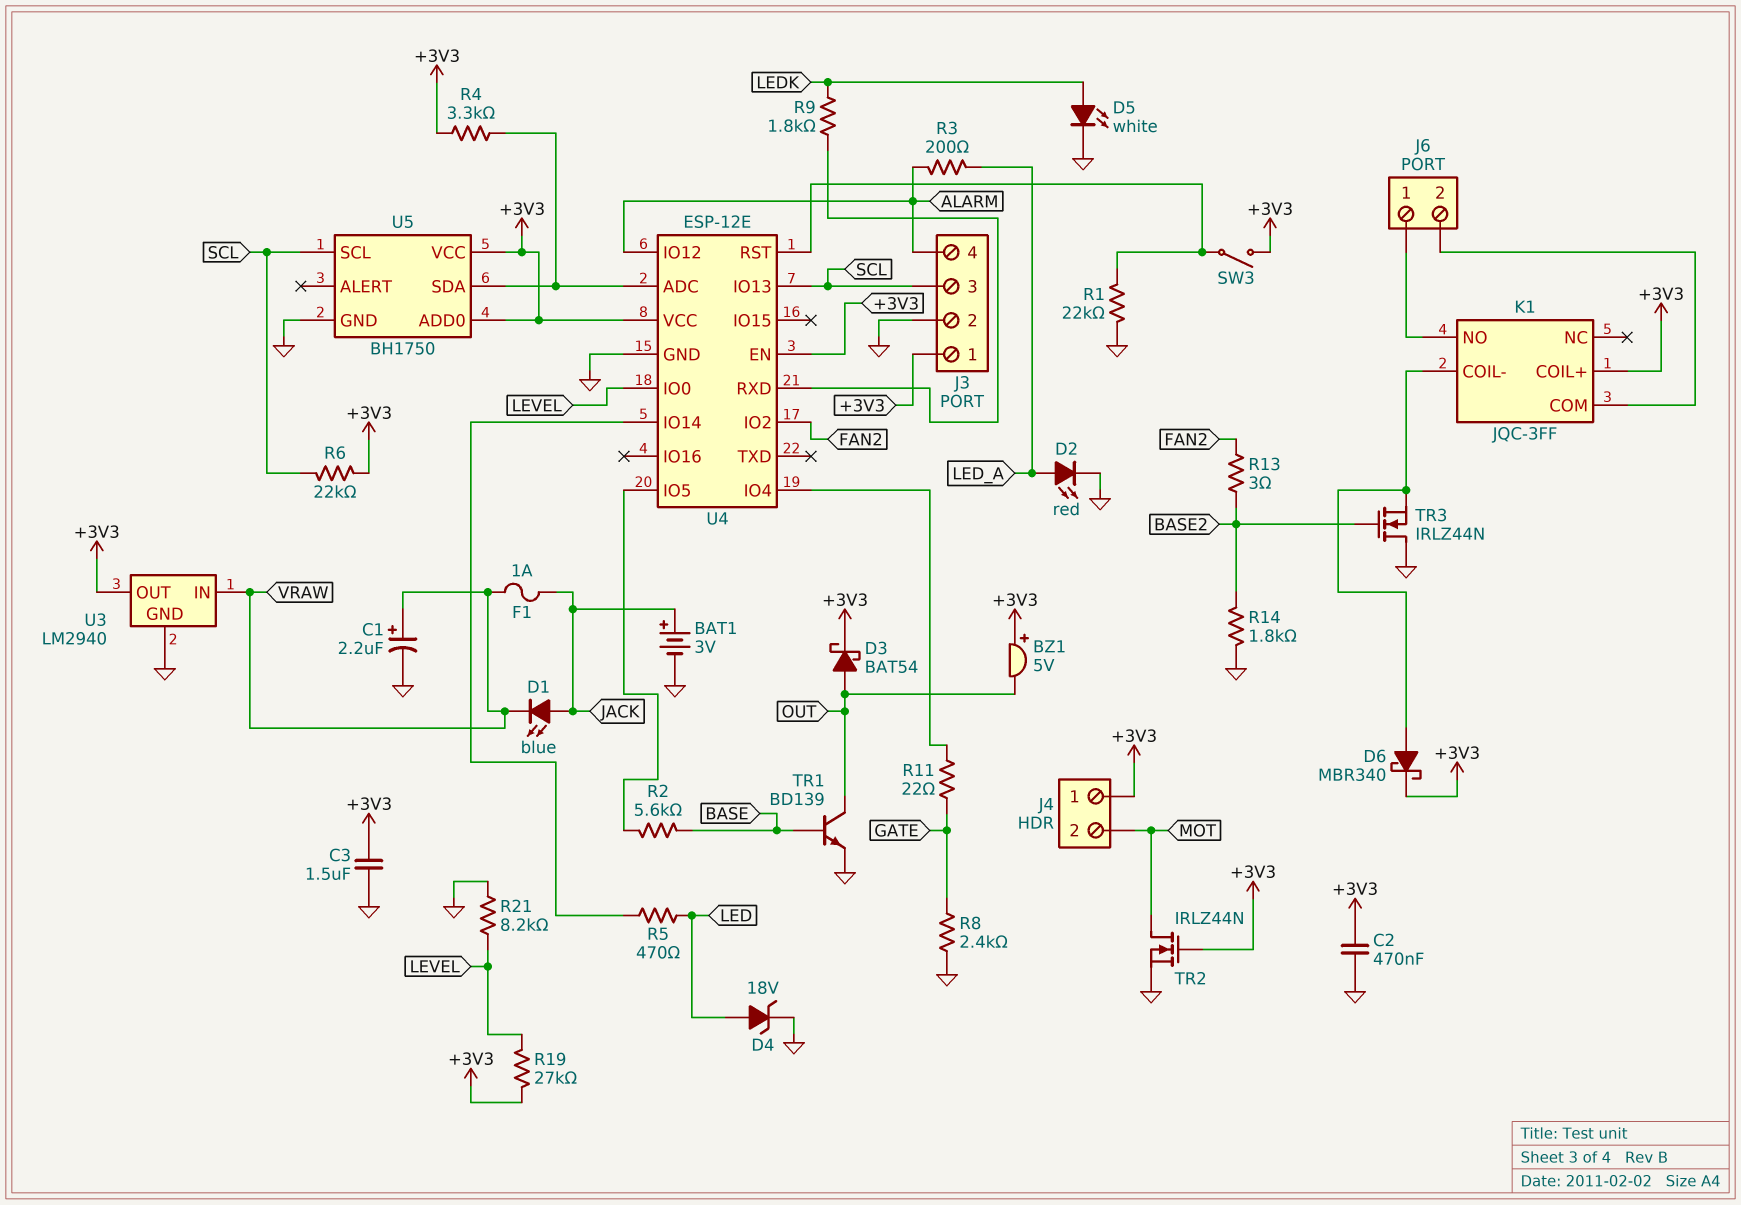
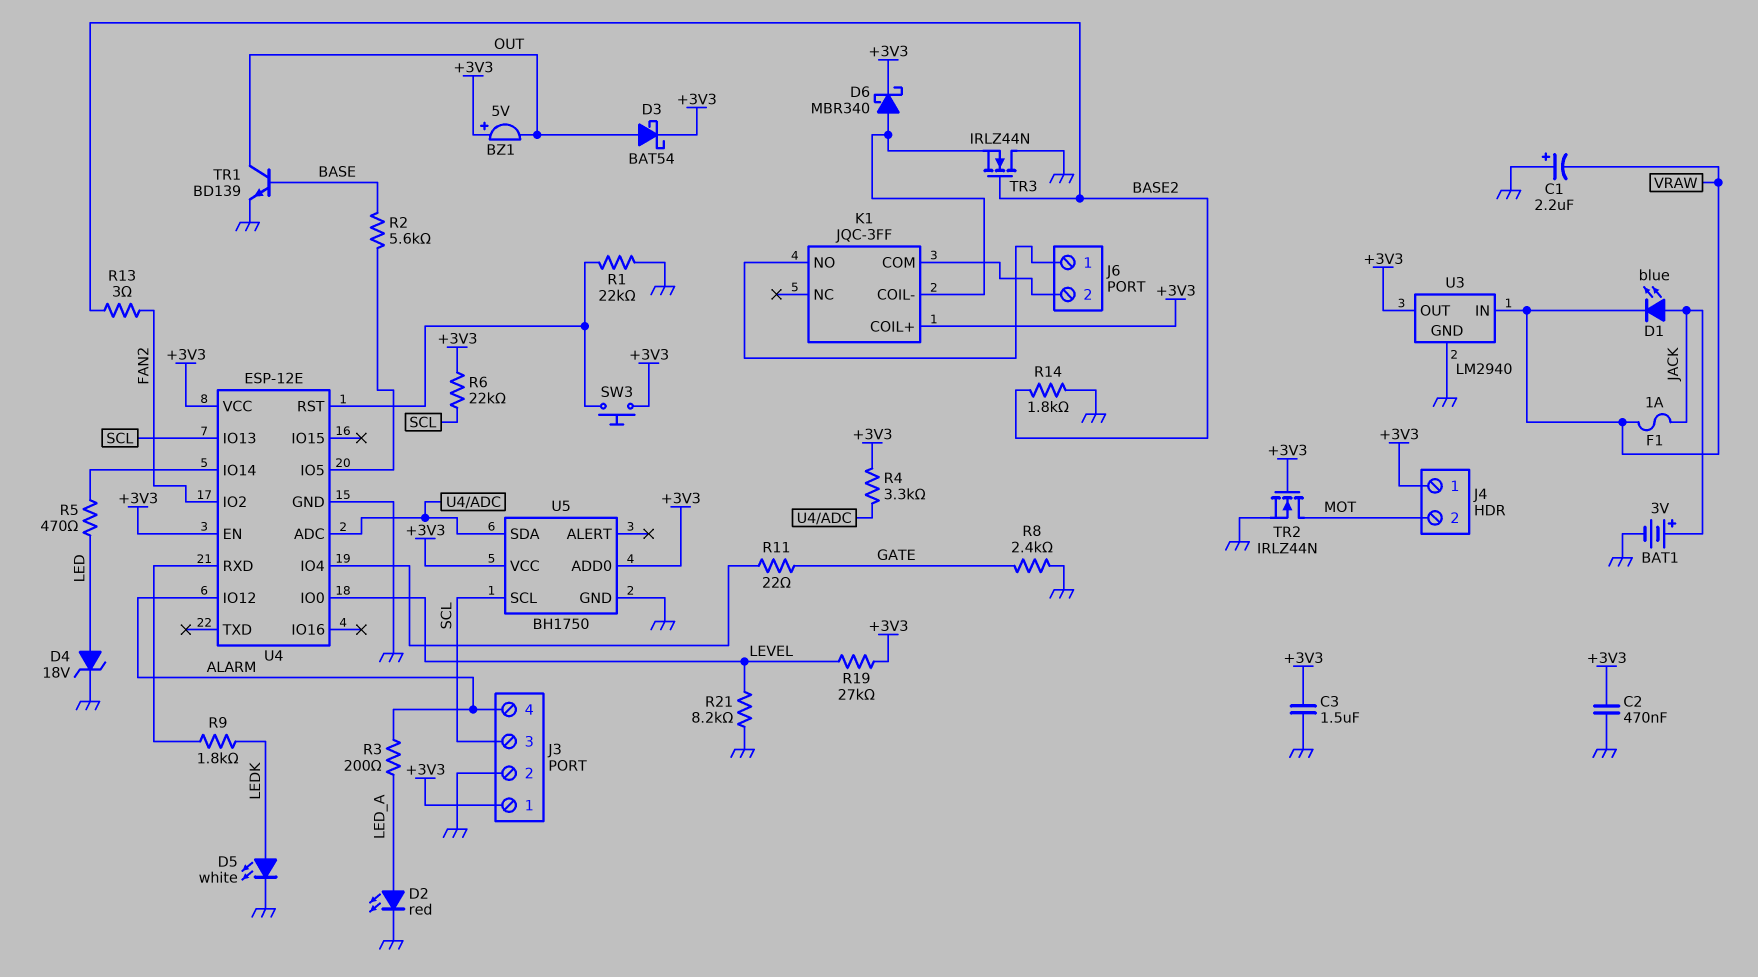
C1: 2.2uF (plus VRAW, minus GND) -> 2.2uF (plus GND, minus VRAW)
SW3: switch (+3V3, U4/RST) -> button (+3V3, U4/RST)

